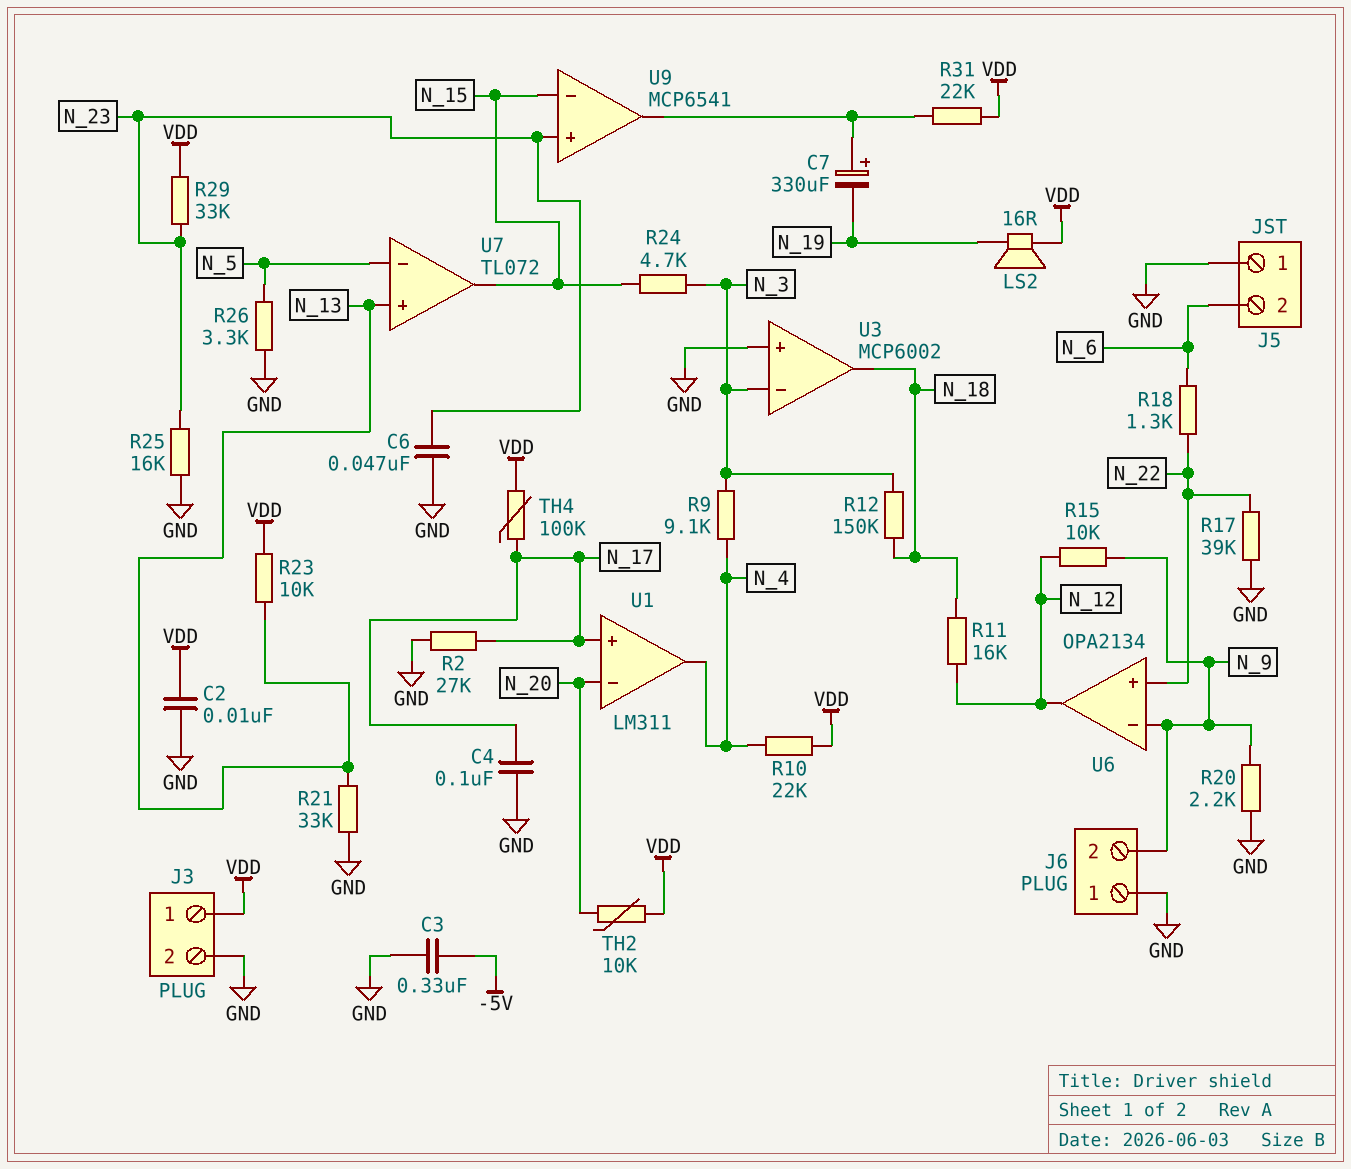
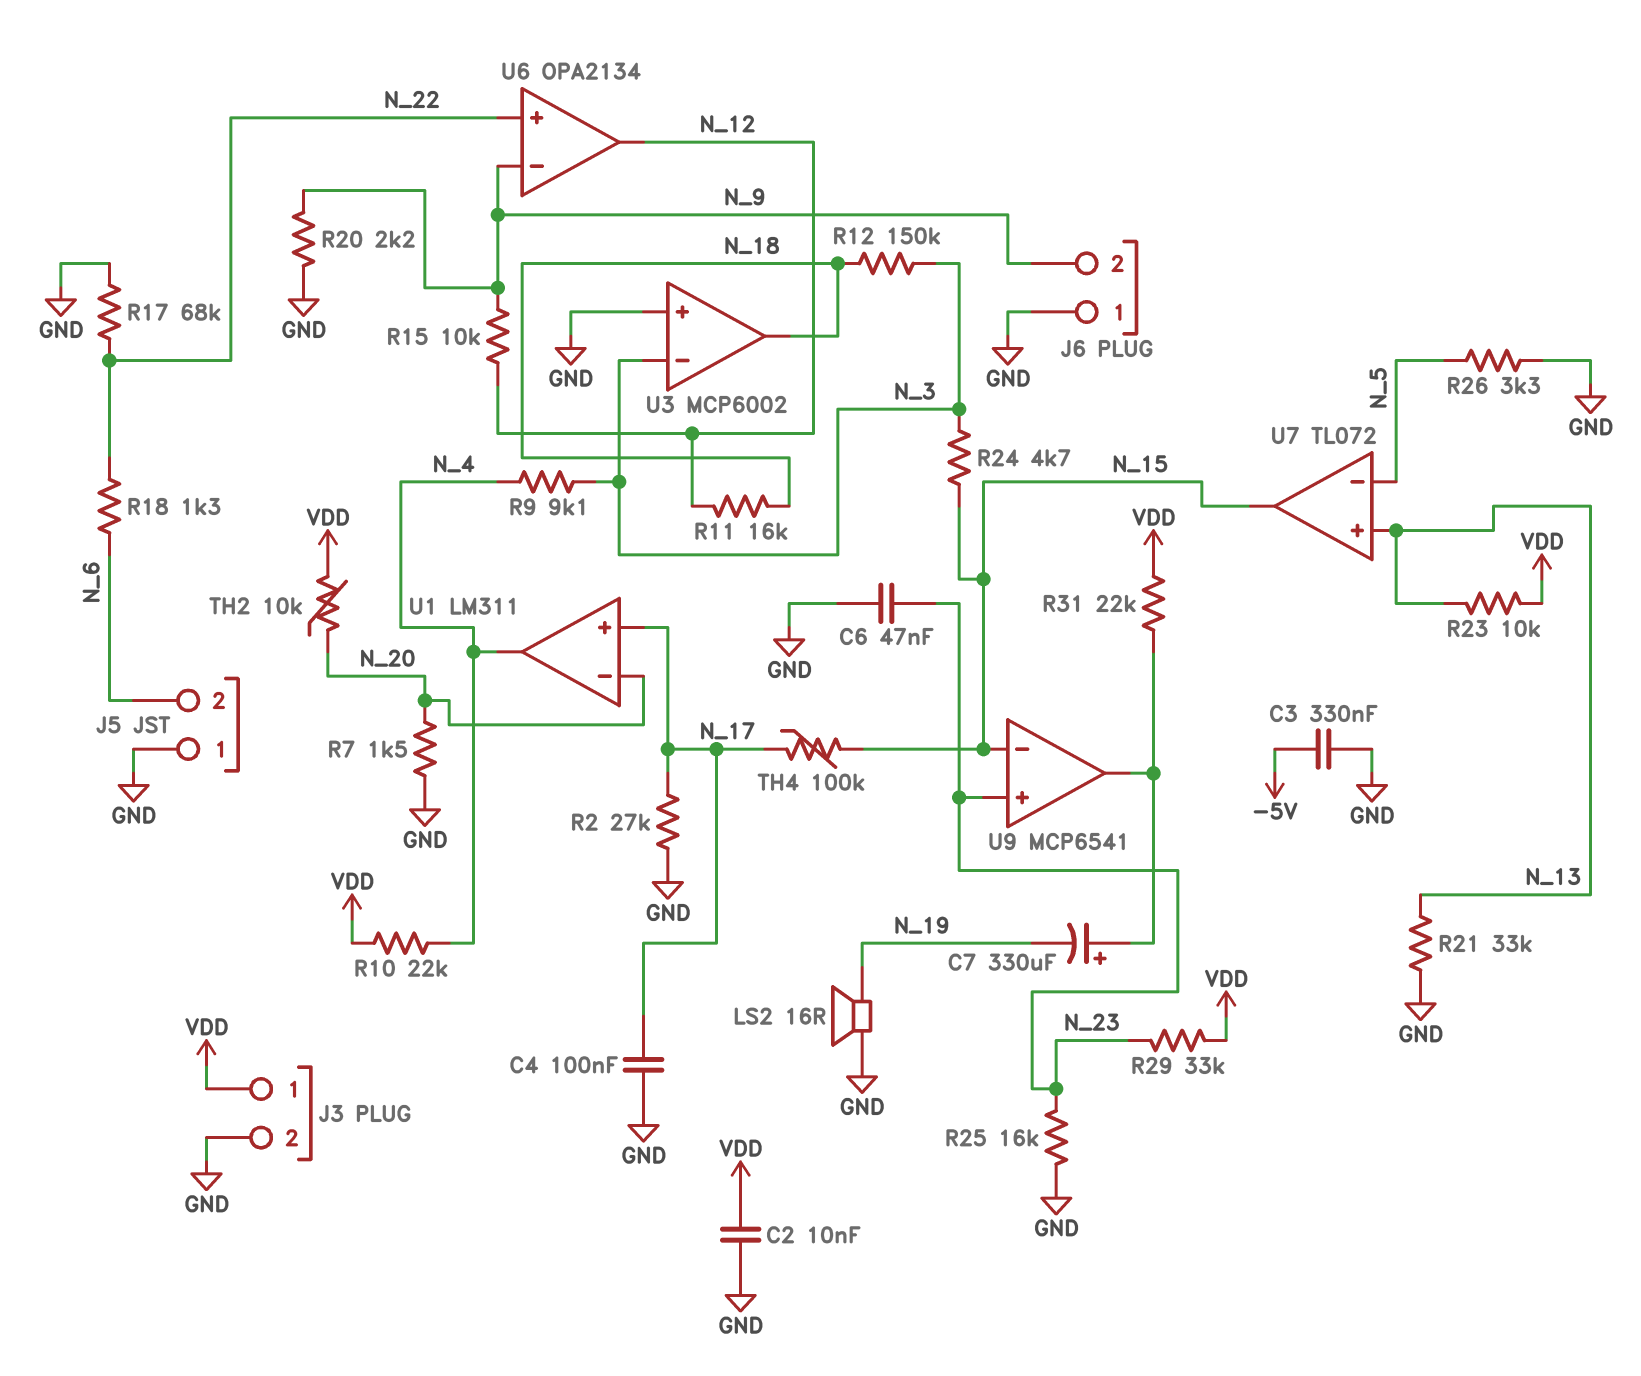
LS2: speaker 16R (N_19, VDD) -> speaker 16R (GND, N_19)
R7: none -> 1.5k (GND, N_20)
R17: 39k (GND, N_22) -> 68k (GND, N_22)
TH4: 100k (N_17, VDD) -> 100k (N_15, N_17)

